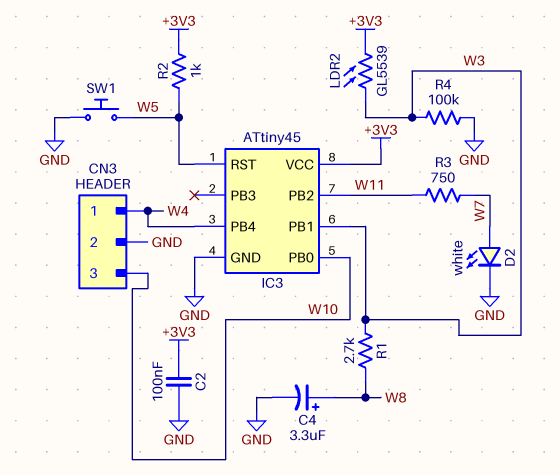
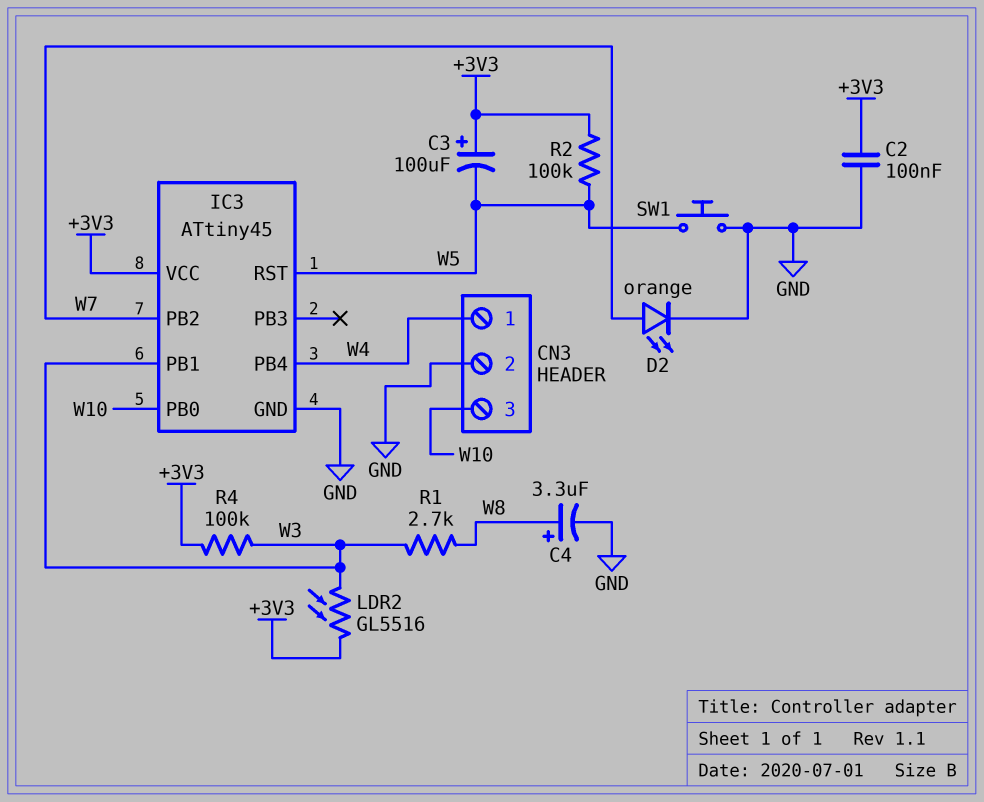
C3: none -> 100uF (plus +3V3, minus W5)
D2: LED white (A W7, K GND) -> LED orange (A W7, K GND)
IC3 pin PB2: W11 -> W7
LDR2: GL5539 (+3V3, W3) -> GL5516 (+3V3, W3)
R2: 1k (+3V3, W5) -> 100k (+3V3, W5)
R3: 750 (W7, W11) -> none
R4: 100k (GND, W3) -> 100k (+3V3, W3)

